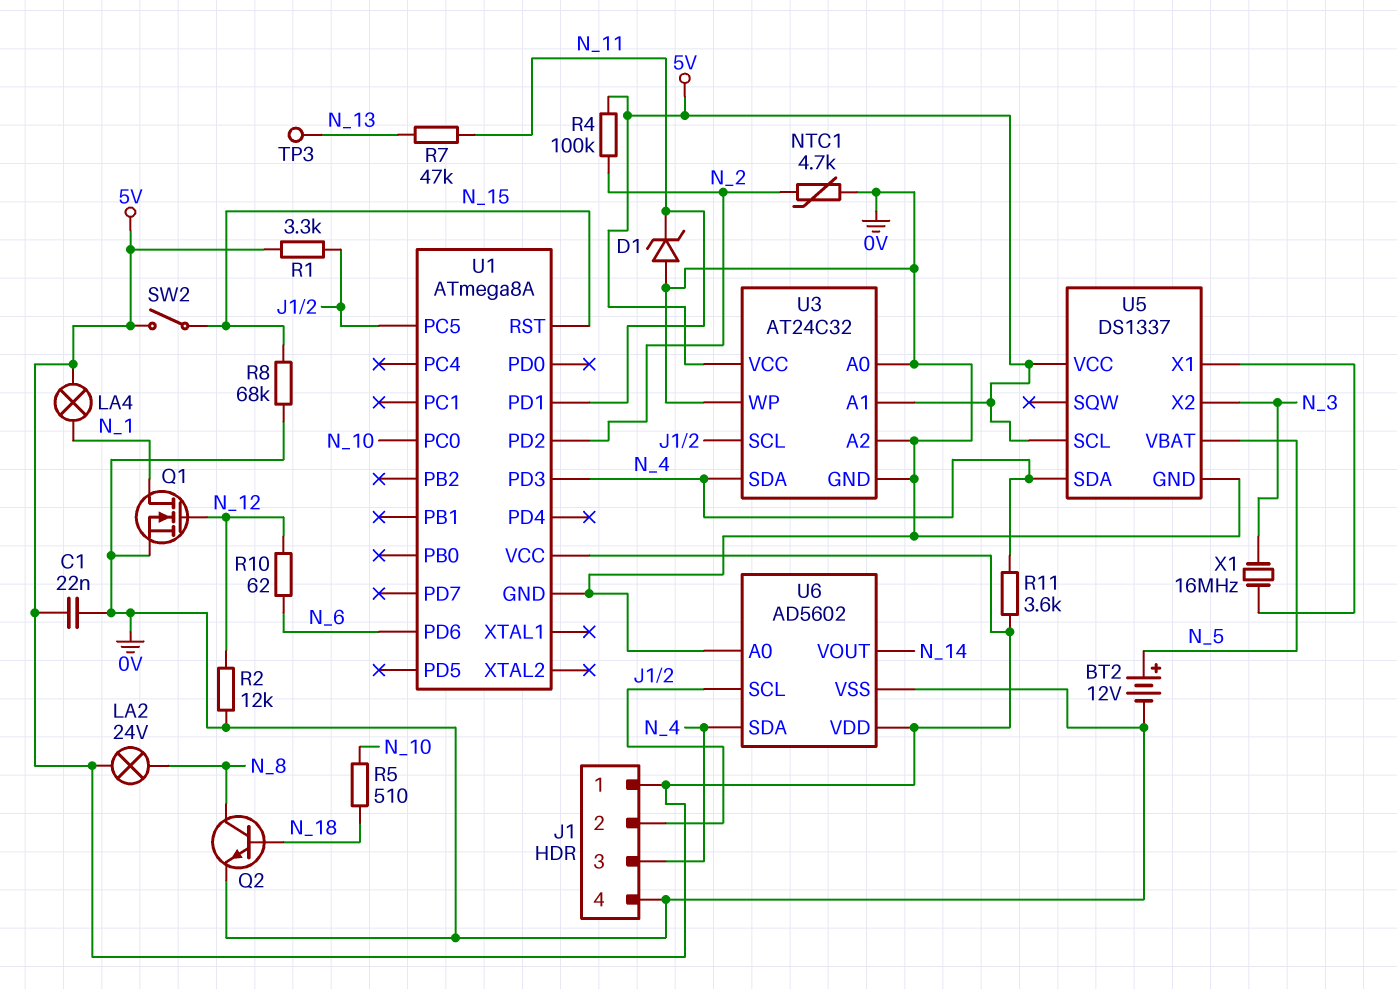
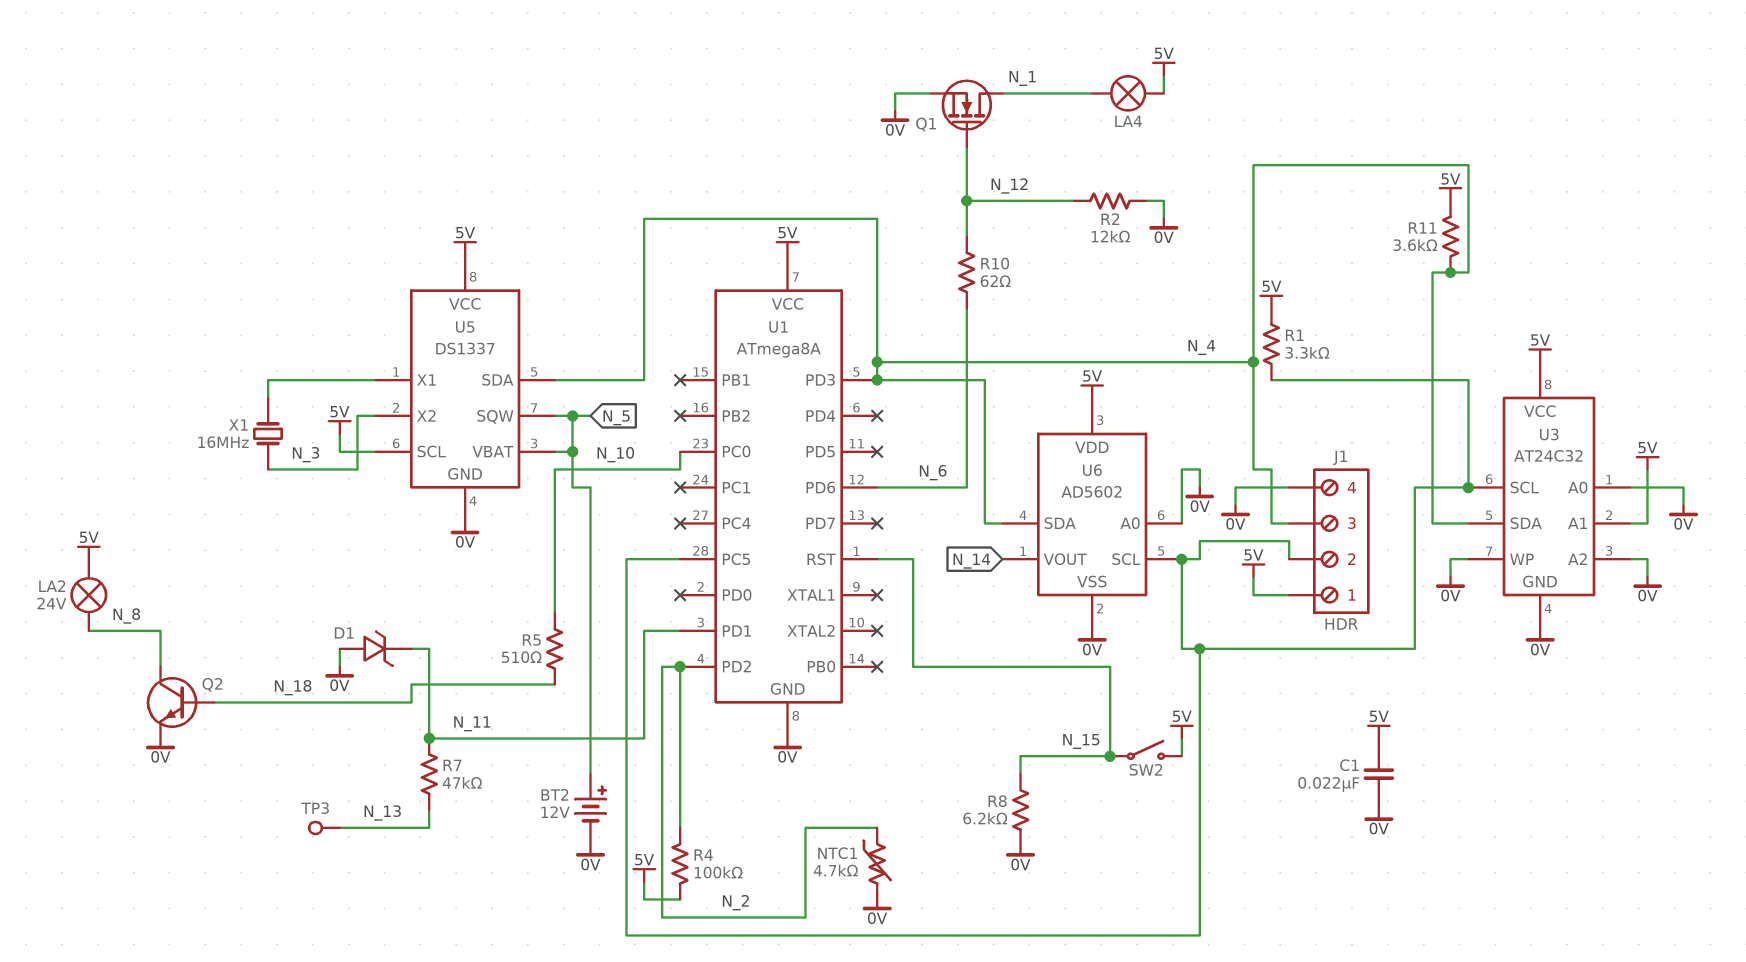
R8: 68k (0V, N_15) -> 6.2k (0V, N_15)
U5 pin SQW: none -> N_5

